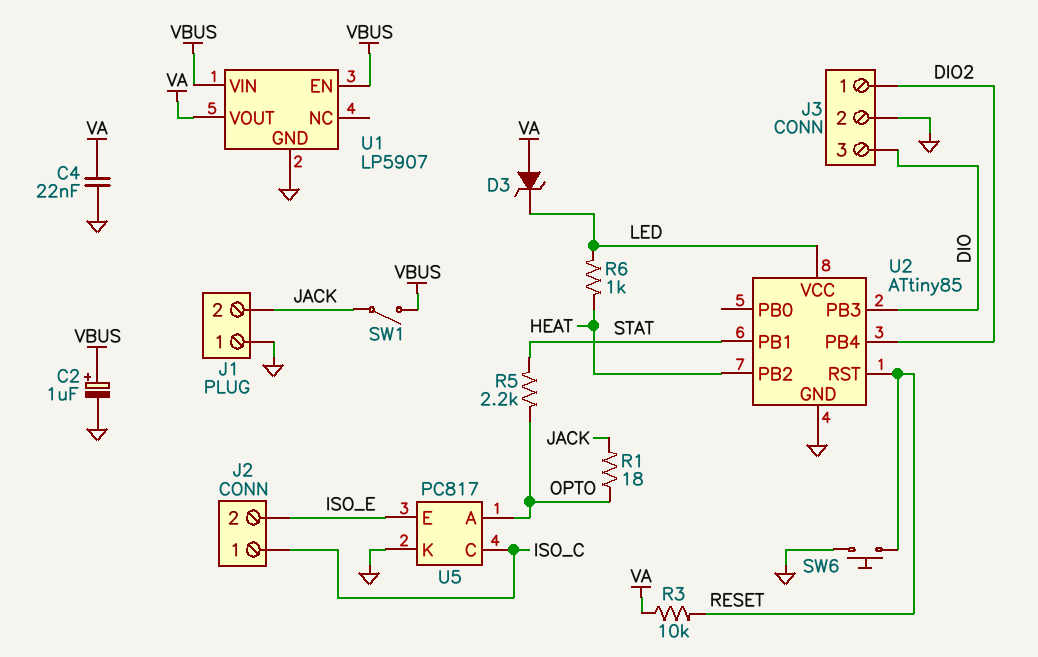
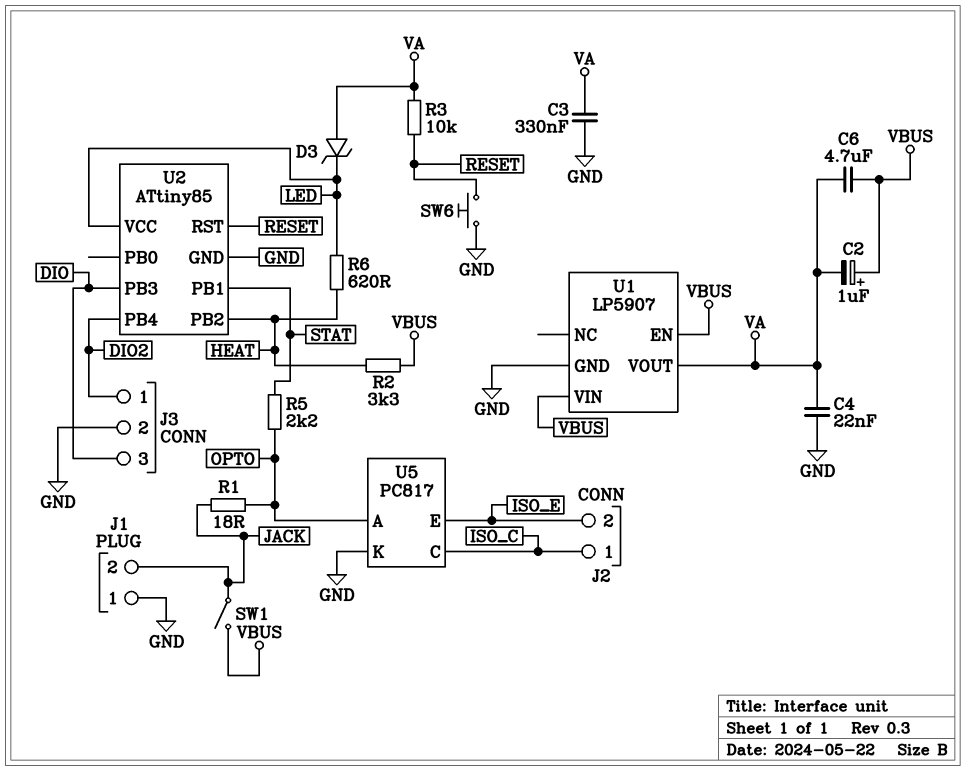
C2: 1uF (plus VBUS, minus GND) -> 1uF (plus VBUS, minus VA)
C3: none -> 330nF (GND, VA)
C6: none -> 4.7uF (VA, VBUS)
R2: none -> 3.3k (HEAT, VBUS)
R6: 1k (HEAT, LED) -> 620 (HEAT, LED)

